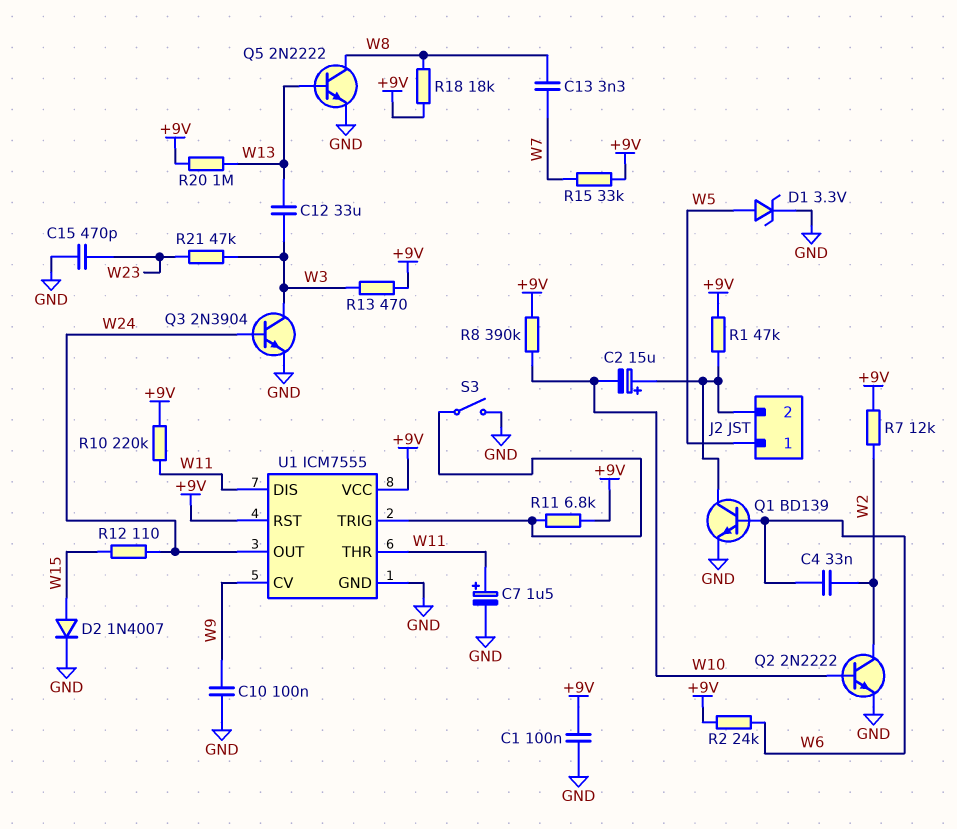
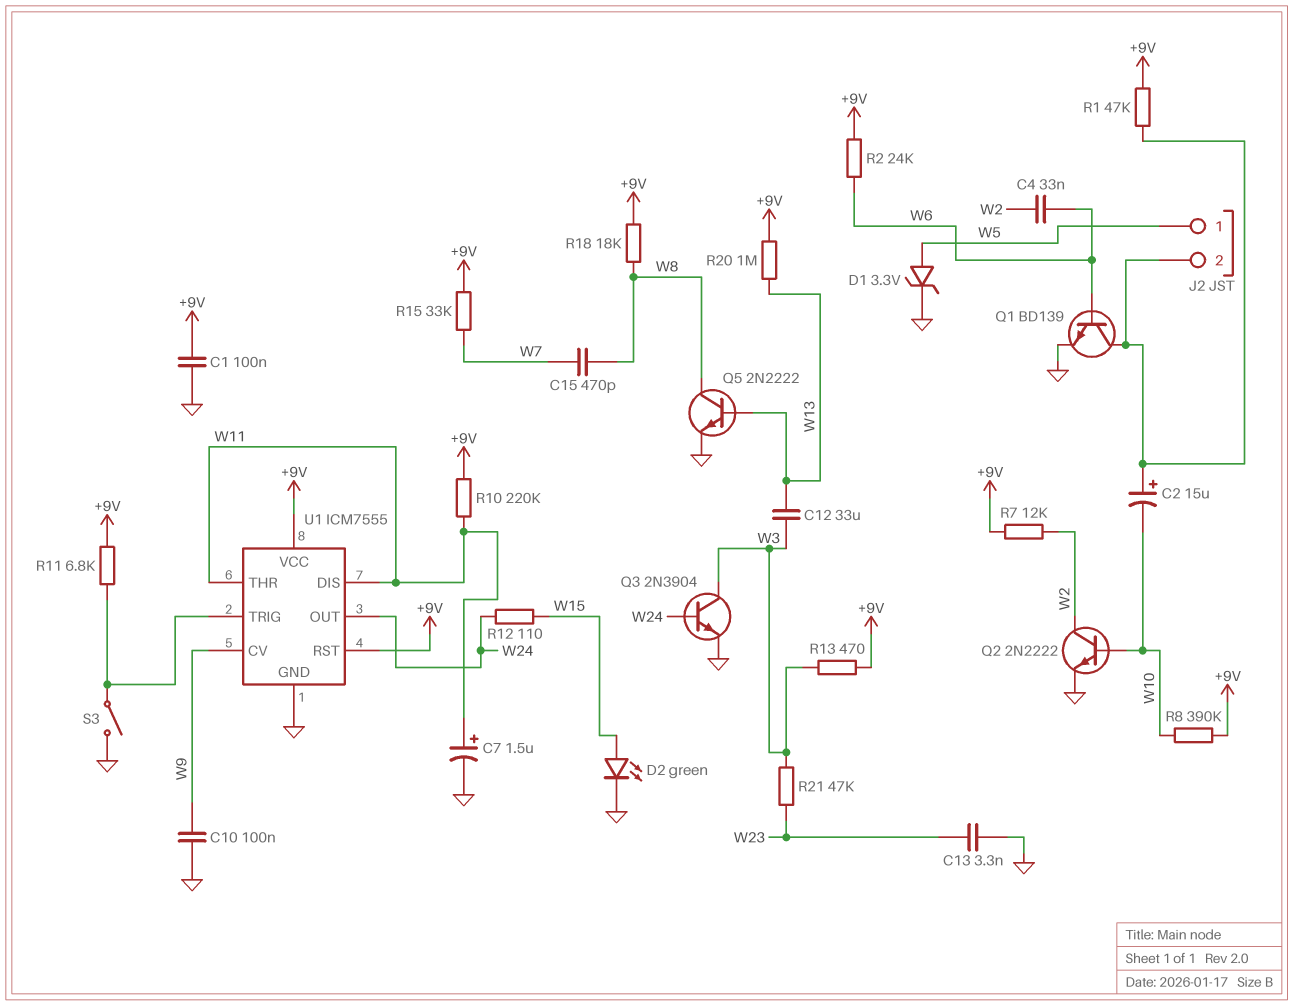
C13: 3.3nF (W7, W8) -> 3.3nF (GND, W23)
C15: 470pF (GND, W23) -> 470pF (W7, W8)
D2: diode 1N4007 (A W15, K GND) -> LED green (A W15, K GND)

